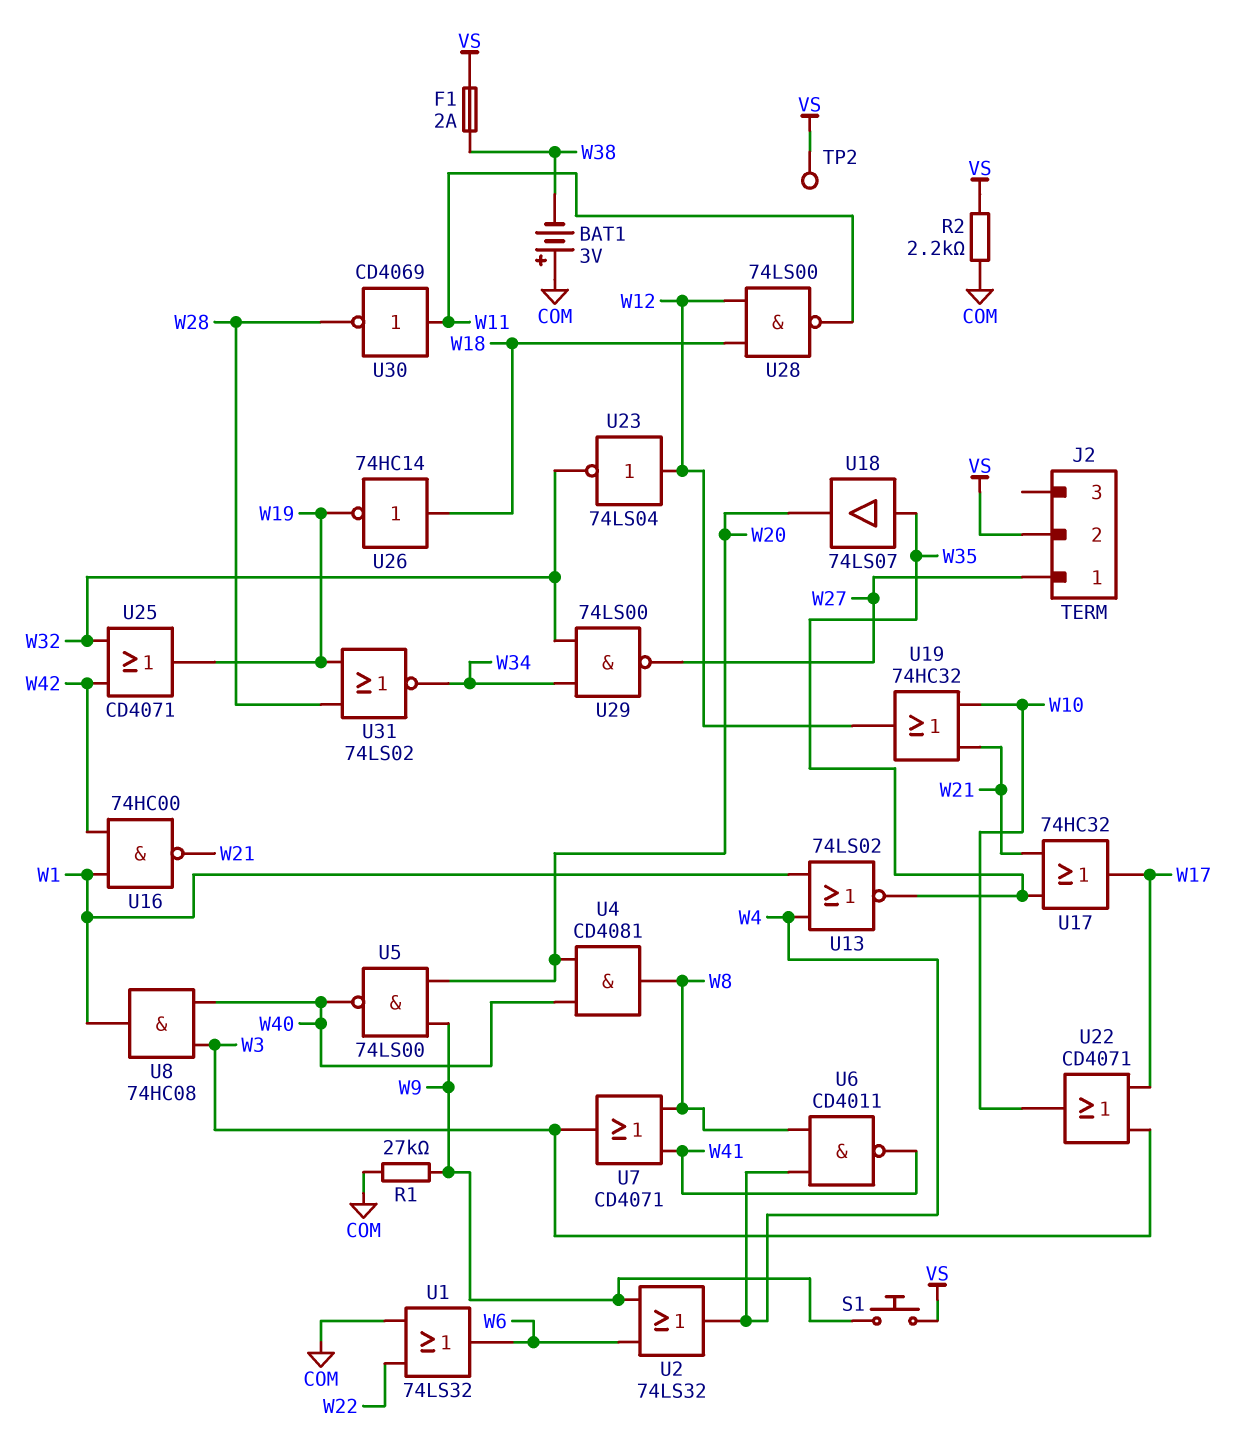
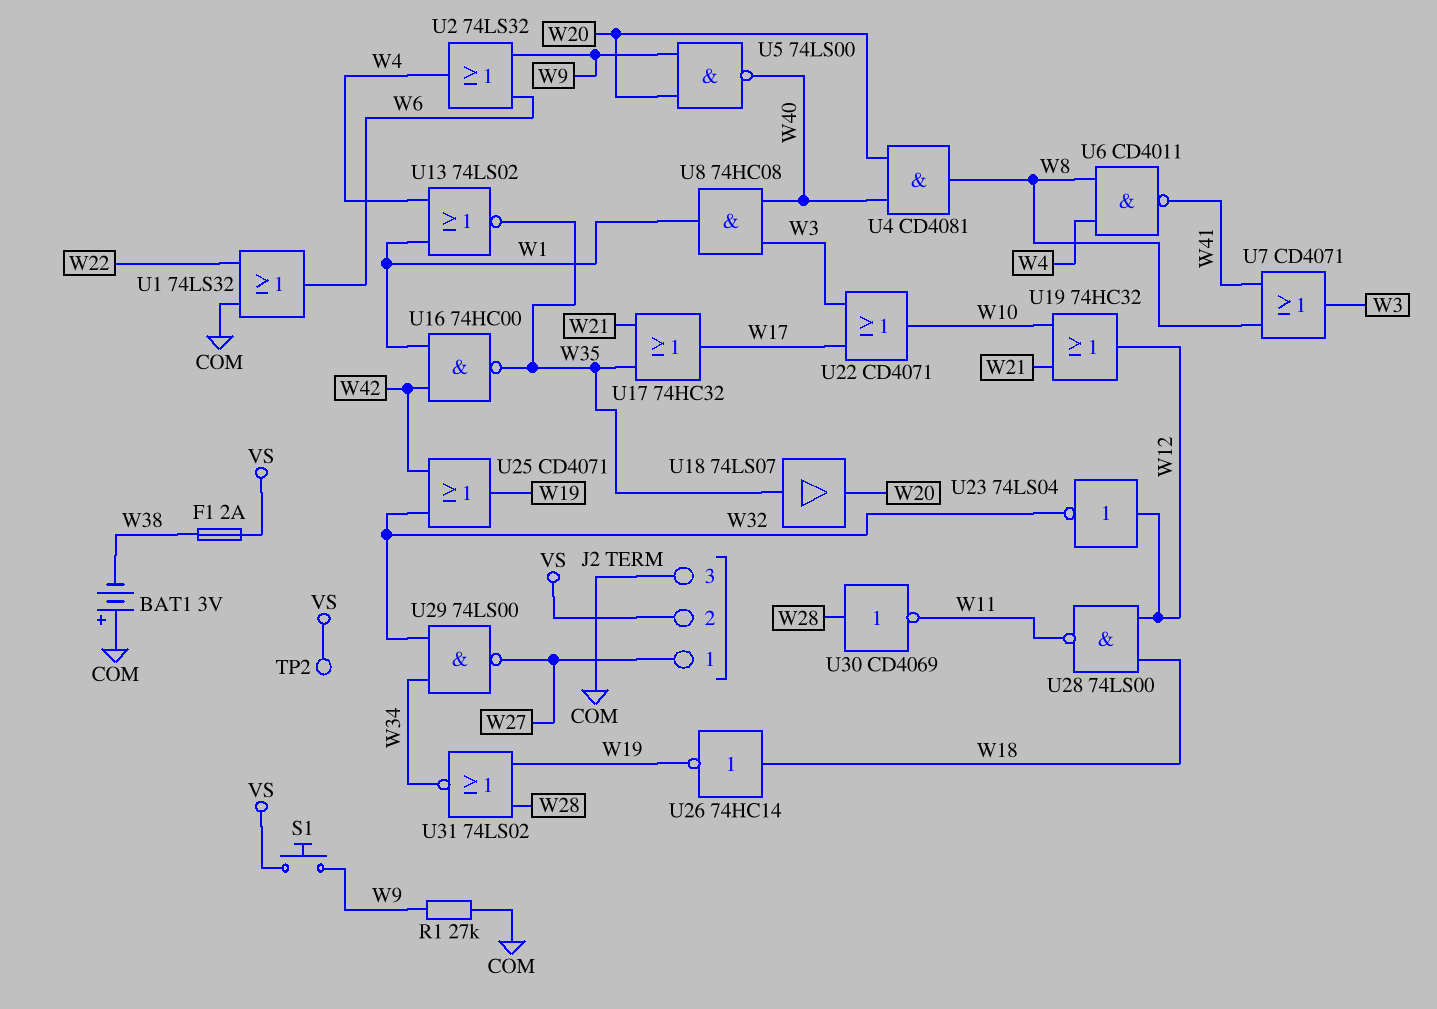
J2 pin 3: none -> COM
R2: 2.2k (COM, VS) -> none
U16: NAND 74HC00 (in W1, in W42, out W21) -> NAND 74HC00 (in W1, in W42, out W35)
U30: NOT CD4069 (in W11, out W28) -> NOT CD4069 (in W28, out W11)

